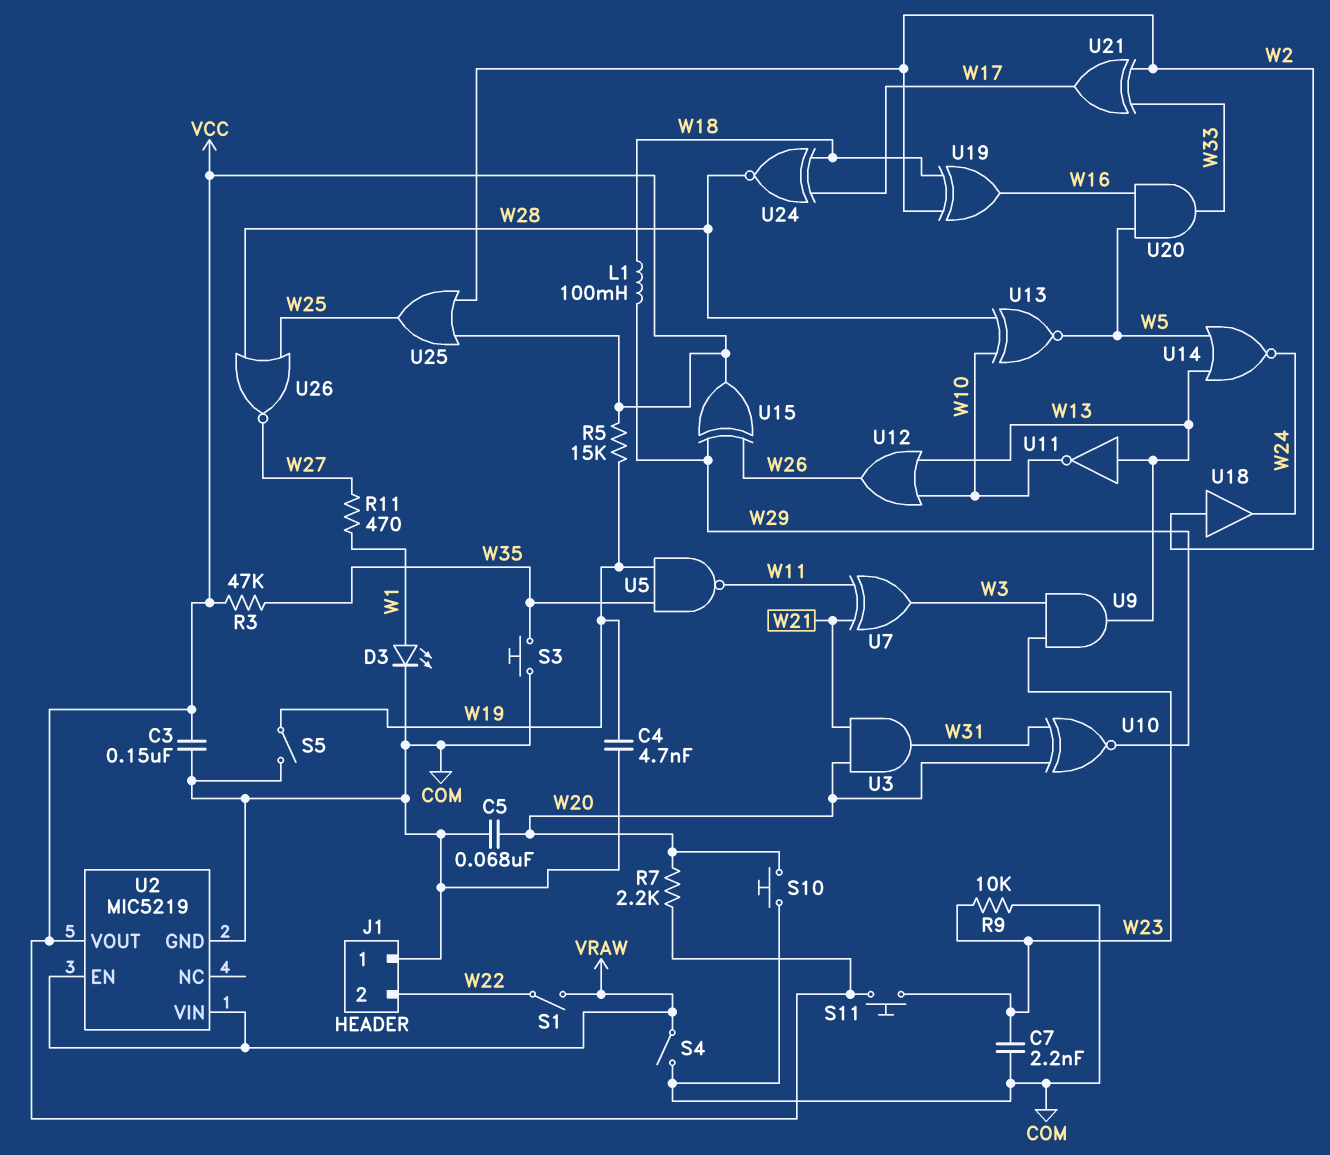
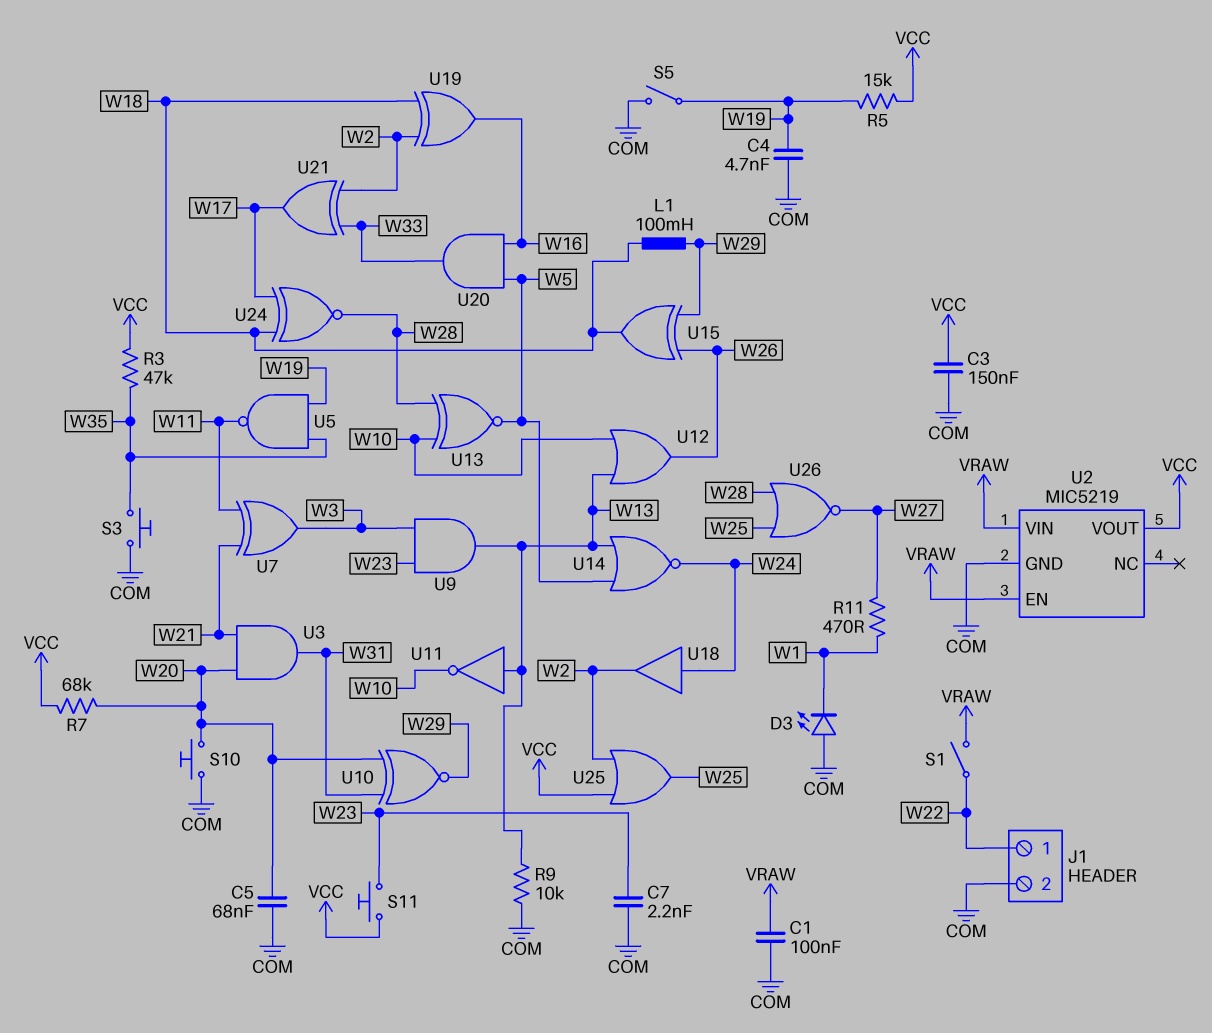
C1: none -> 100nF (COM, VRAW)
D3: LED (A W1, K COM) -> LED (A COM, K W1)
J1 pin 1: COM -> W22
J1 pin 2: W22 -> COM
R7: 2.2k (VCC, W20) -> 68k (VCC, W20)
R9: 10k (COM, W23) -> 10k (COM, W13)
S4: switch (COM, VRAW) -> none
U15: XOR (in W26, in W29, out VCC) -> XOR (in W26, in W29, out W18)
U18: buffer (in W2, out W24) -> buffer (in W24, out W2)

